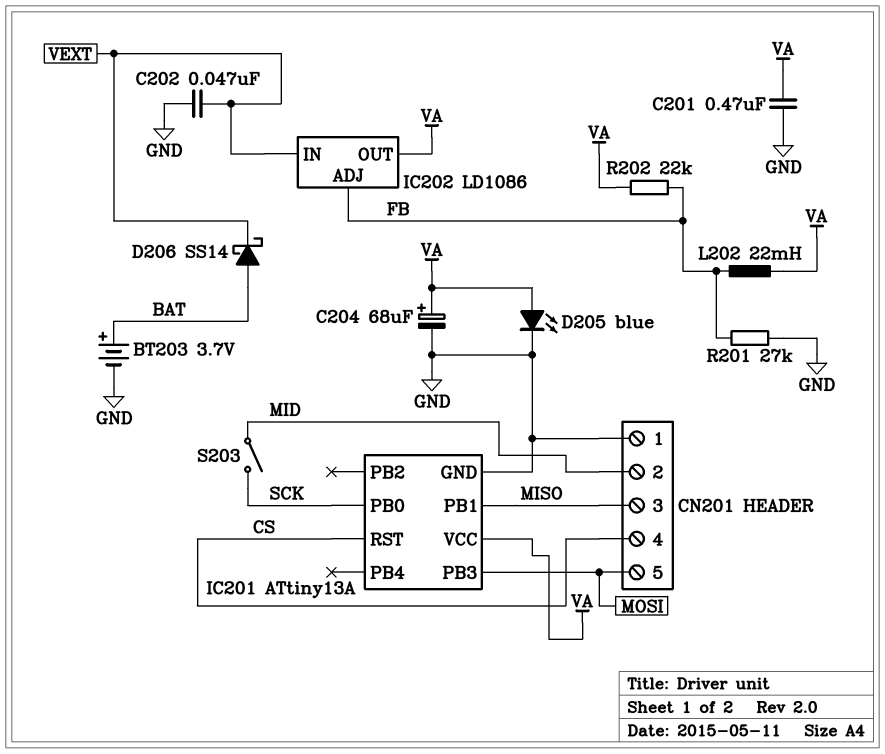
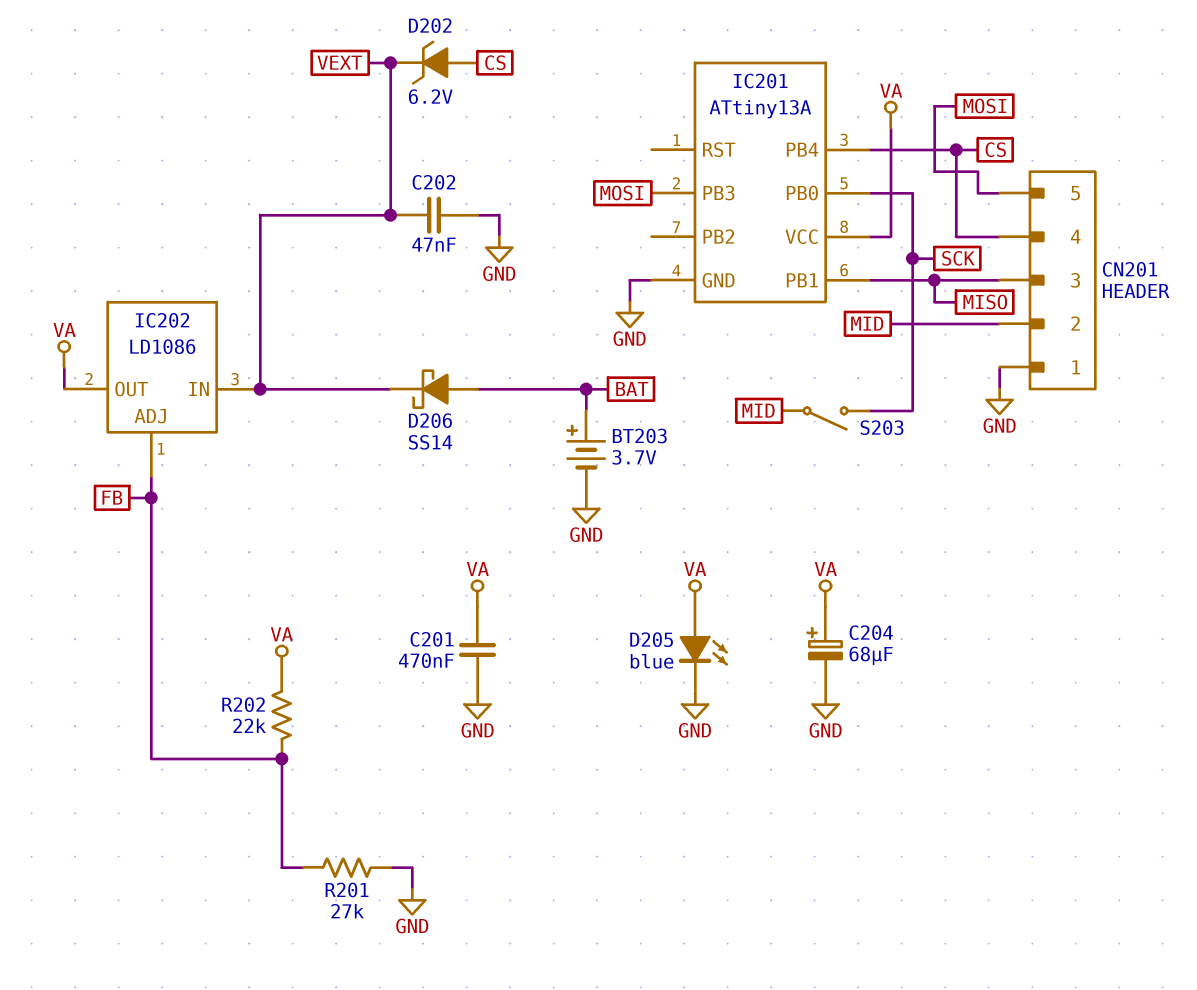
D202: none -> zener 6.2V (A CS, K VEXT)
IC201 pin PB4: none -> CS
IC201 pin RST: CS -> none
L202: 22mH (FB, VA) -> none

